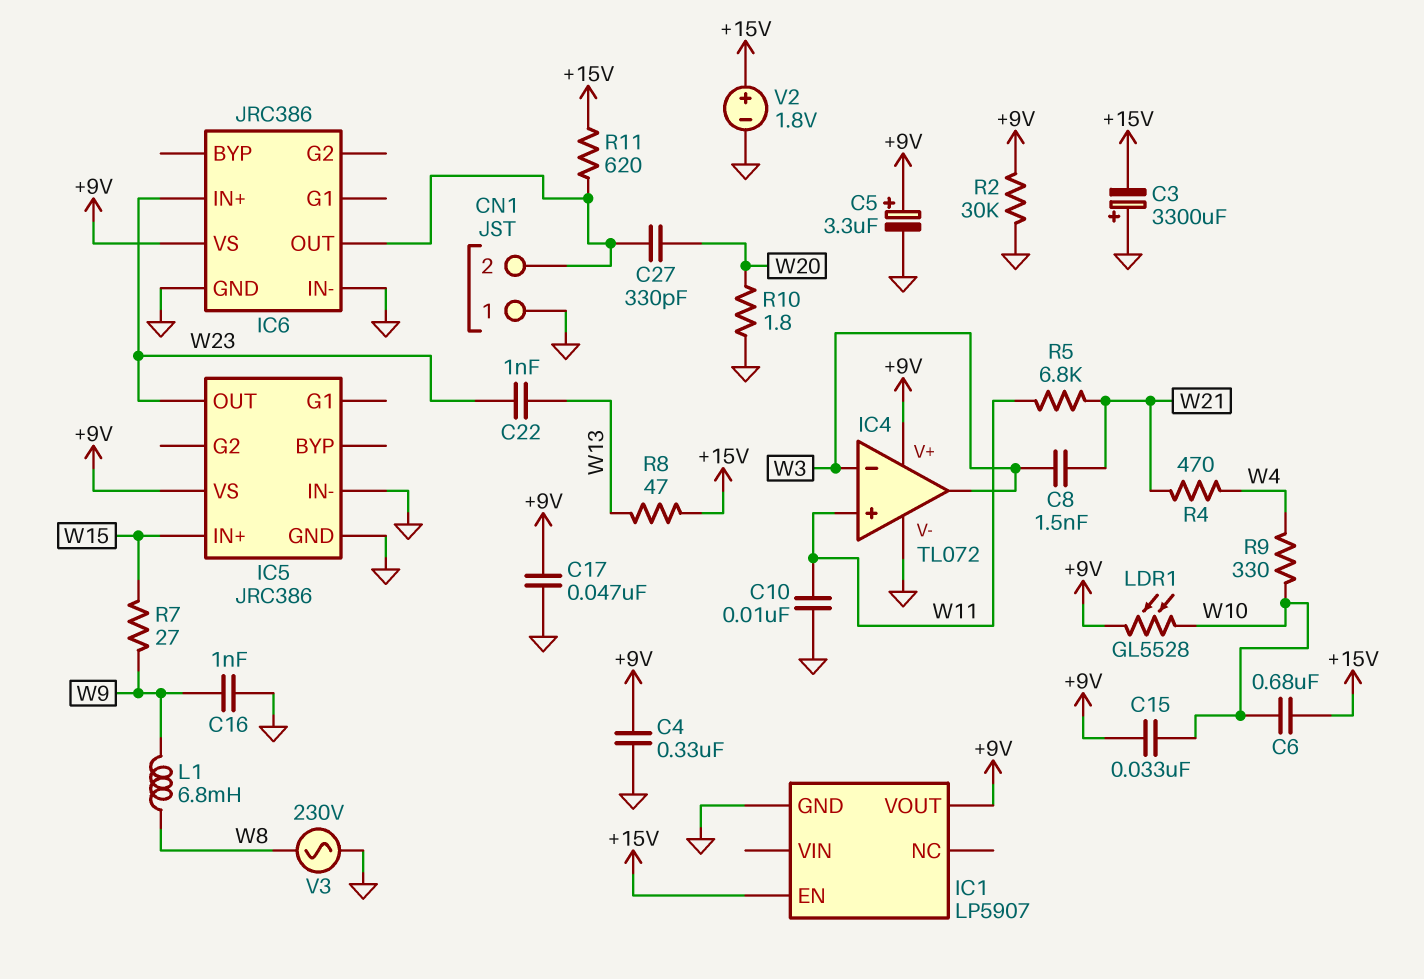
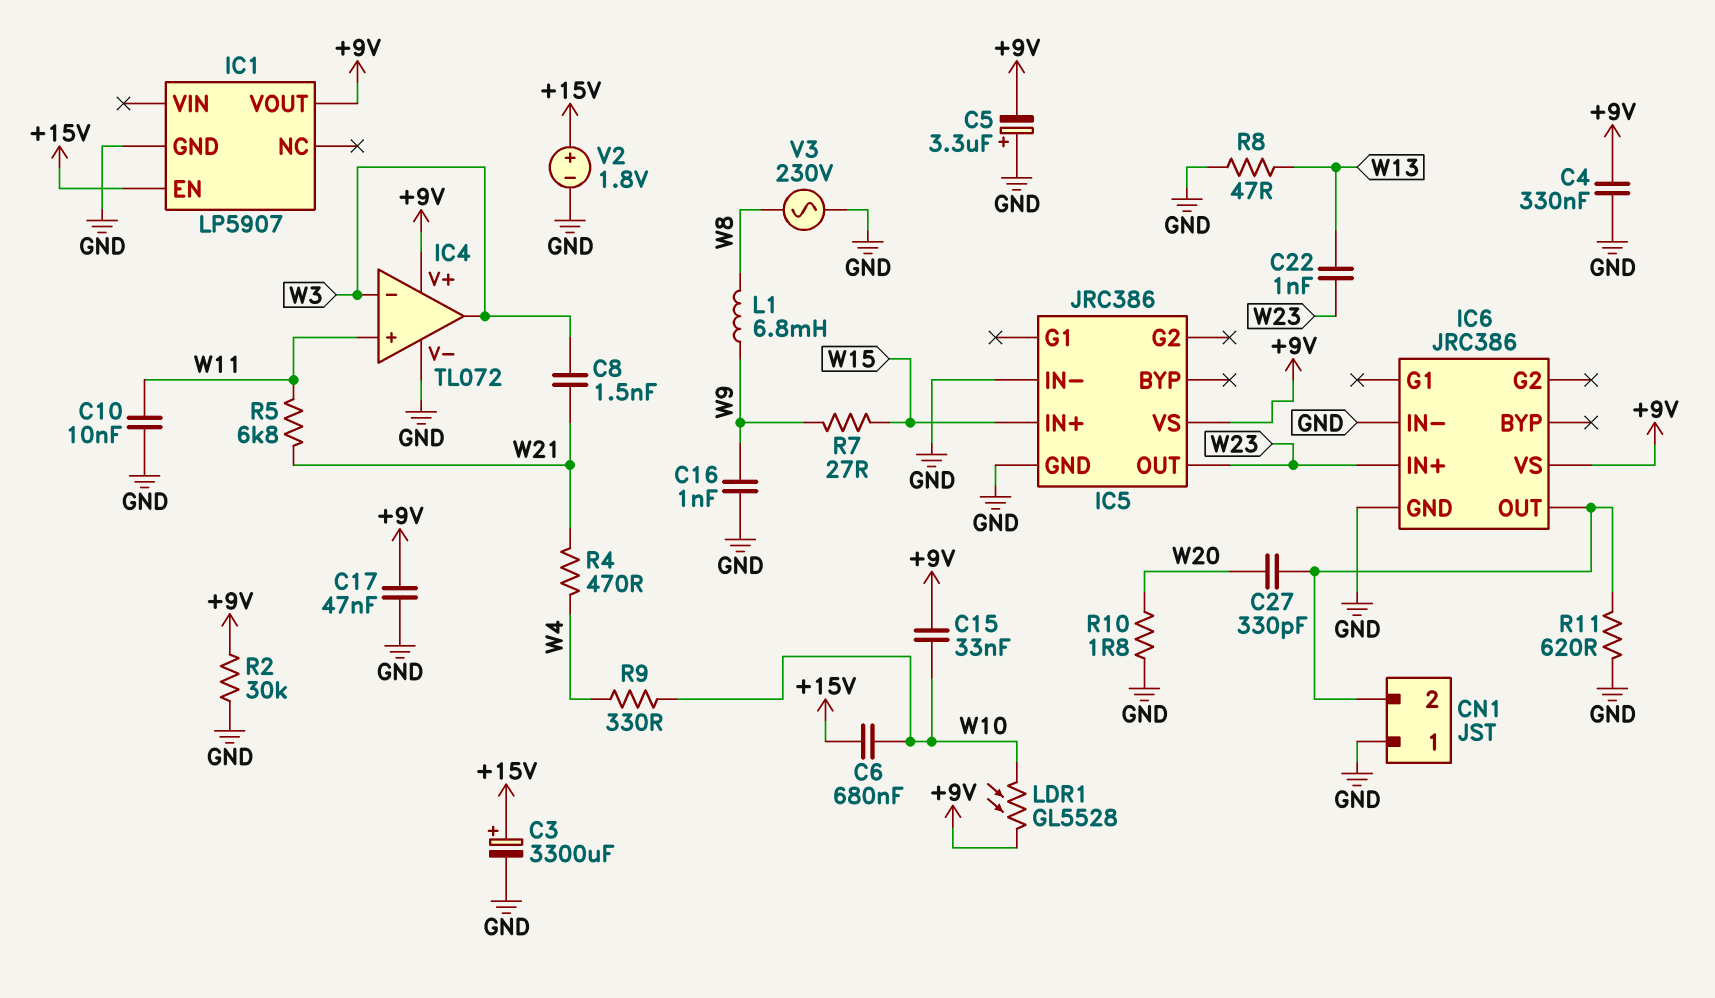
C3: 3300uF (plus GND, minus +15V) -> 3300uF (plus +15V, minus GND)
C5: 3.3uF (plus +9V, minus GND) -> 3.3uF (plus GND, minus +9V)
R8: 47 (+15V, W13) -> 47 (GND, W13)
R11: 620 (+15V, CN1/2) -> 620 (CN1/2, GND)

